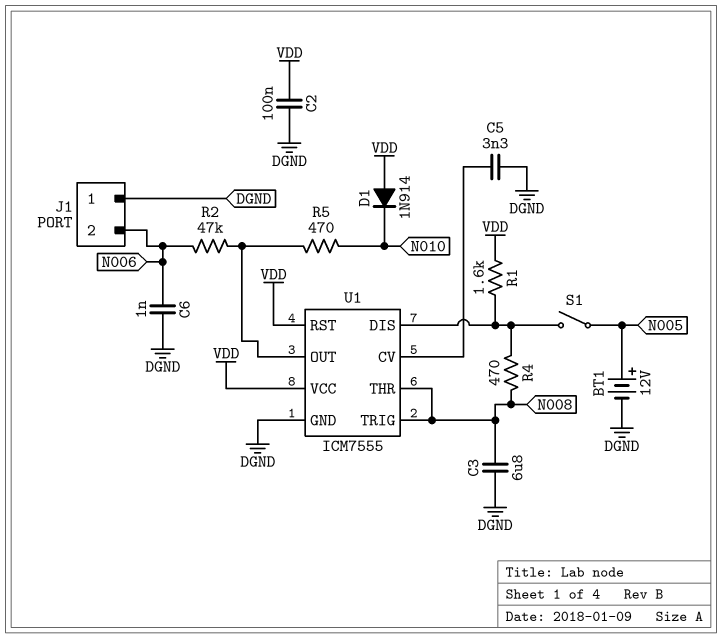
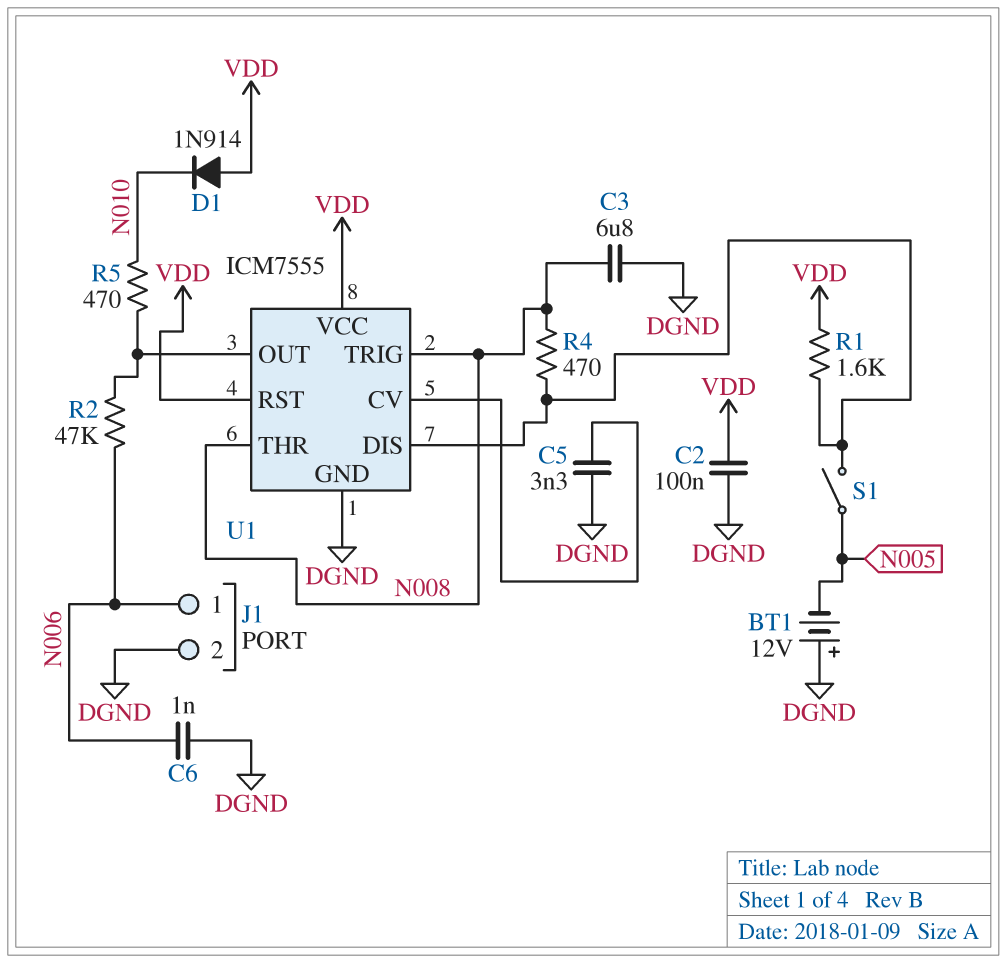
BT1: 12V (plus N005, minus DGND) -> 12V (plus DGND, minus N005)
J1 pin 1: DGND -> N006
J1 pin 2: N006 -> DGND

